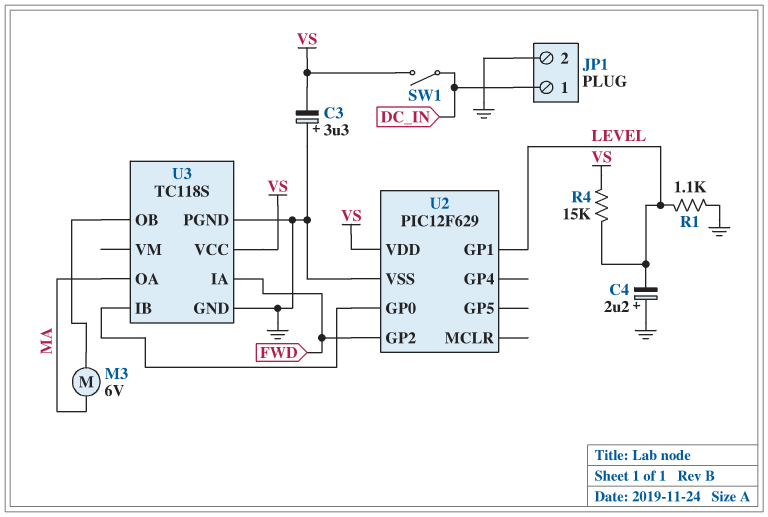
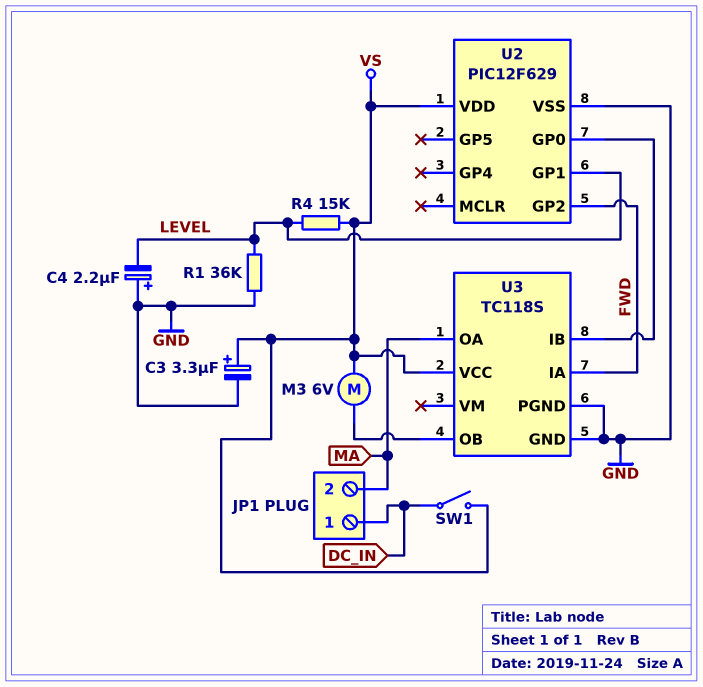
C3: 3.3uF (plus GND, minus VS) -> 3.3uF (plus VS, minus GND)
JP1 pin 2: GND -> MA
M3: motor 6V (MA, U3/OB) -> motor 6V (U3/OB, VS)
R1: 1.1k (GND, LEVEL) -> 36k (GND, LEVEL)

